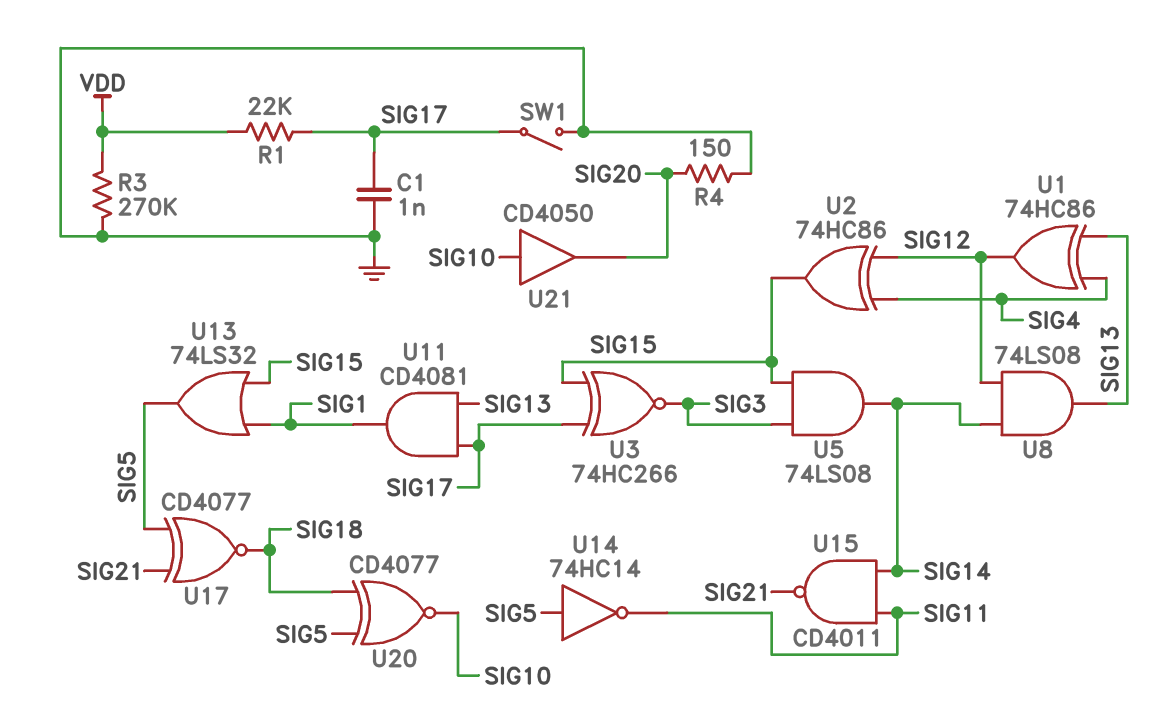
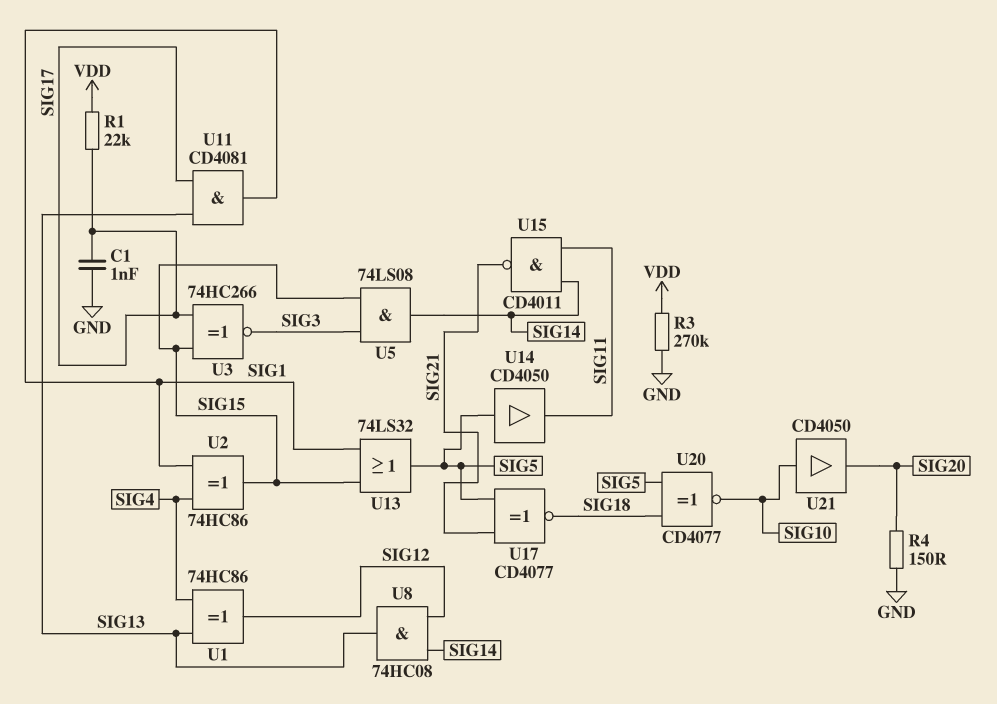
SW1: switch (GND, SIG17) -> none
U2: XOR 74HC86 (in SIG4, in SIG12, out SIG15) -> XOR 74HC86 (in SIG1, in SIG4, out SIG15)
U8: AND 74LS08 (in SIG12, in SIG14, out SIG13) -> AND 74HC08 (in SIG12, in SIG14, out SIG13)
U14: NOT 74HC14 (in SIG5, out SIG11) -> buffer CD4050 (in SIG5, out SIG11)

